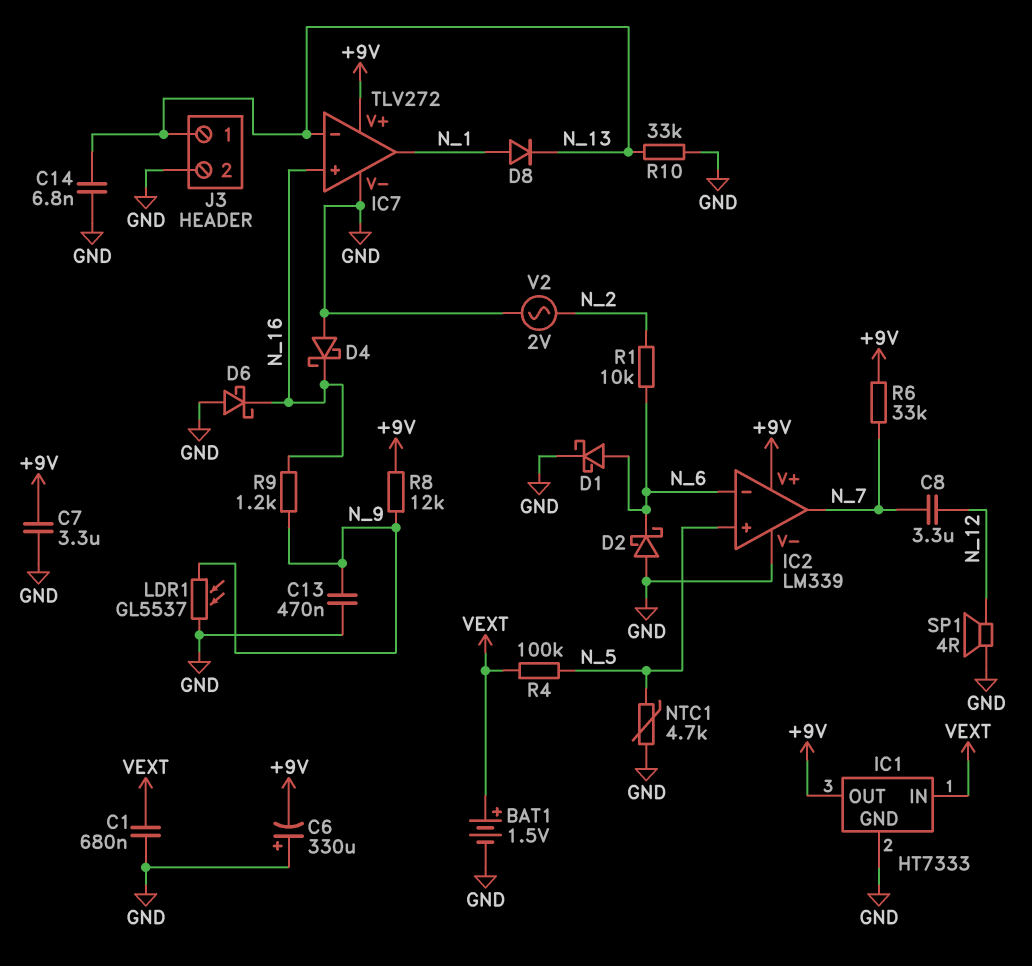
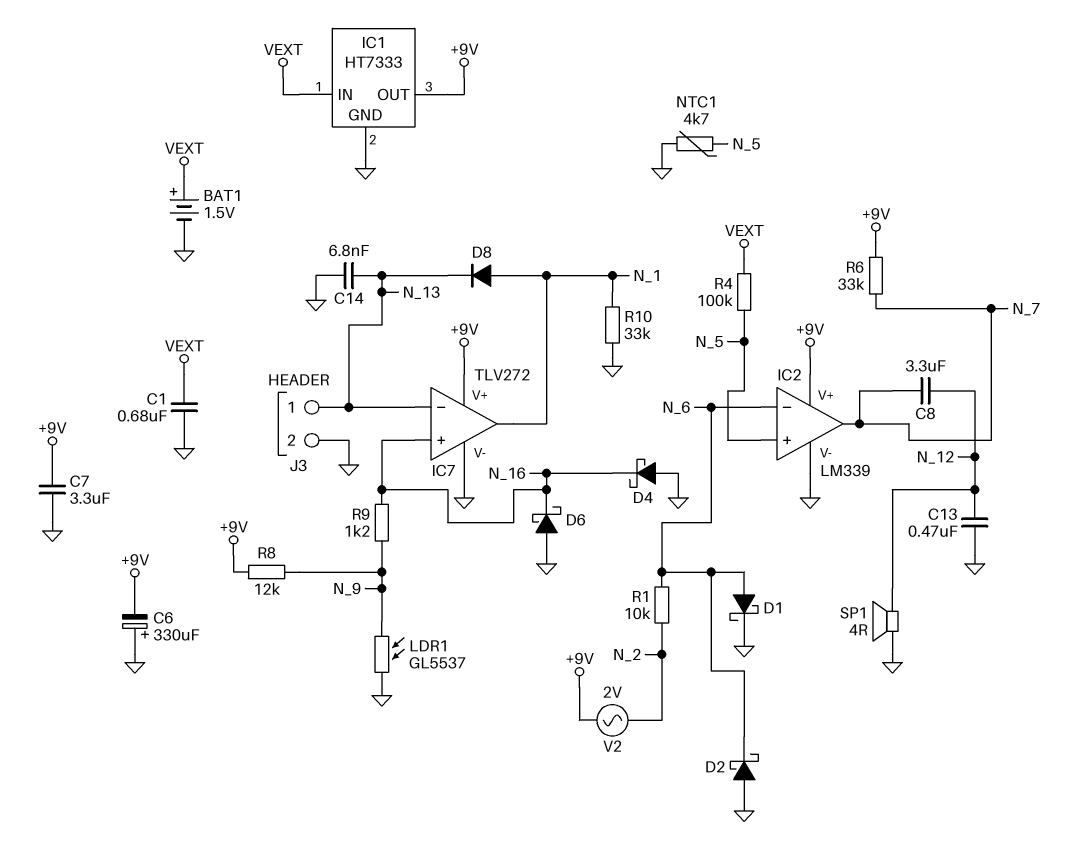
C13: 470nF (GND, N_9) -> 470nF (GND, N_12)
R10: 33k (GND, N_13) -> 33k (GND, N_1)
V2: AC 2V (GND, N_2) -> AC 2V (+9V, N_2)

